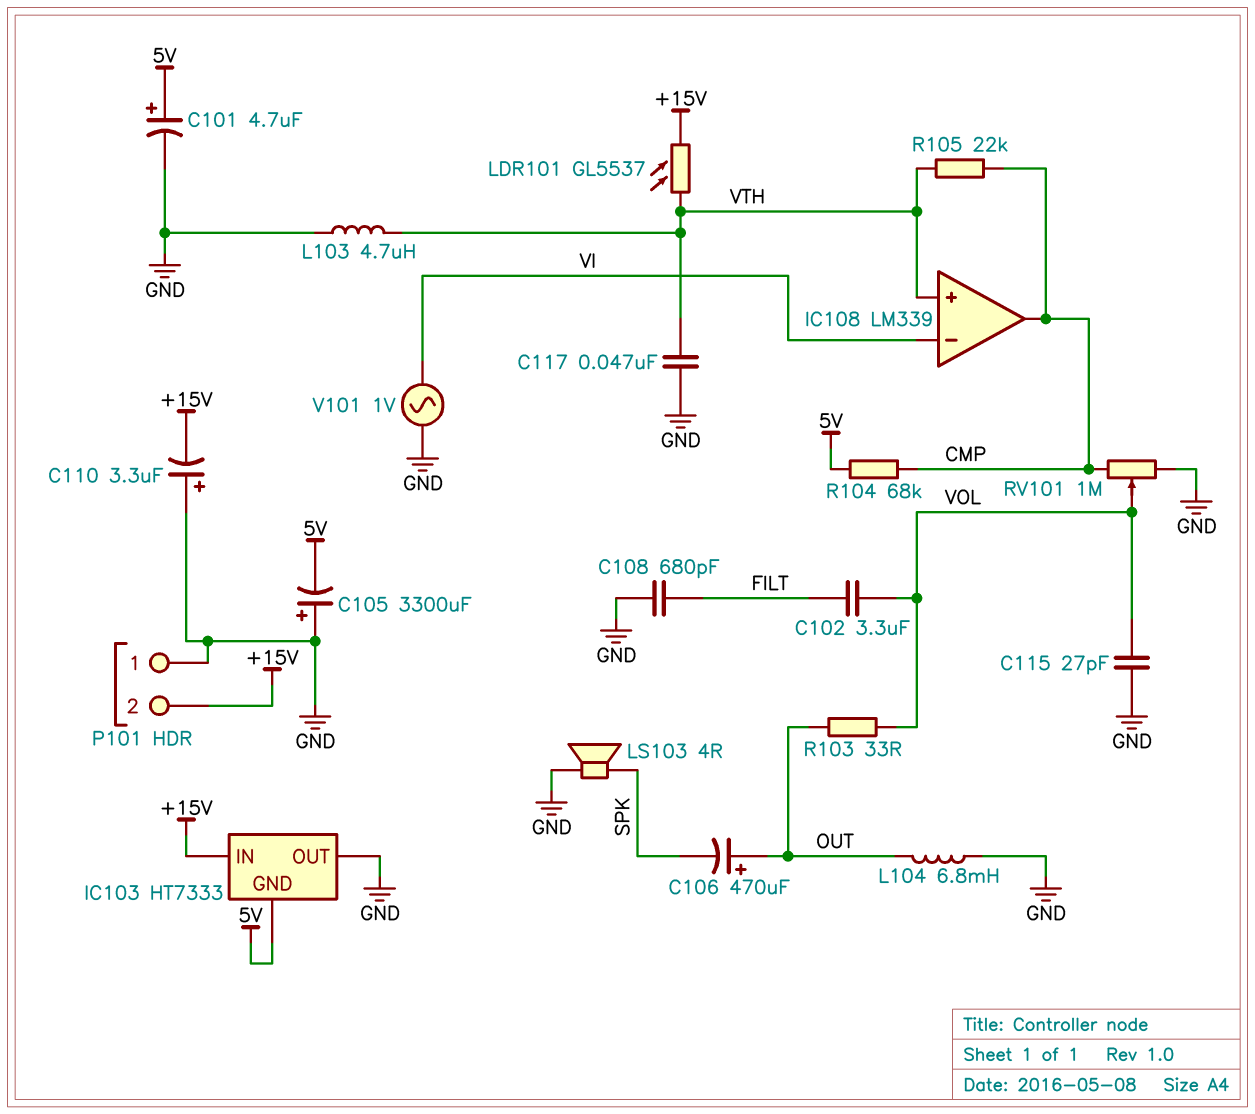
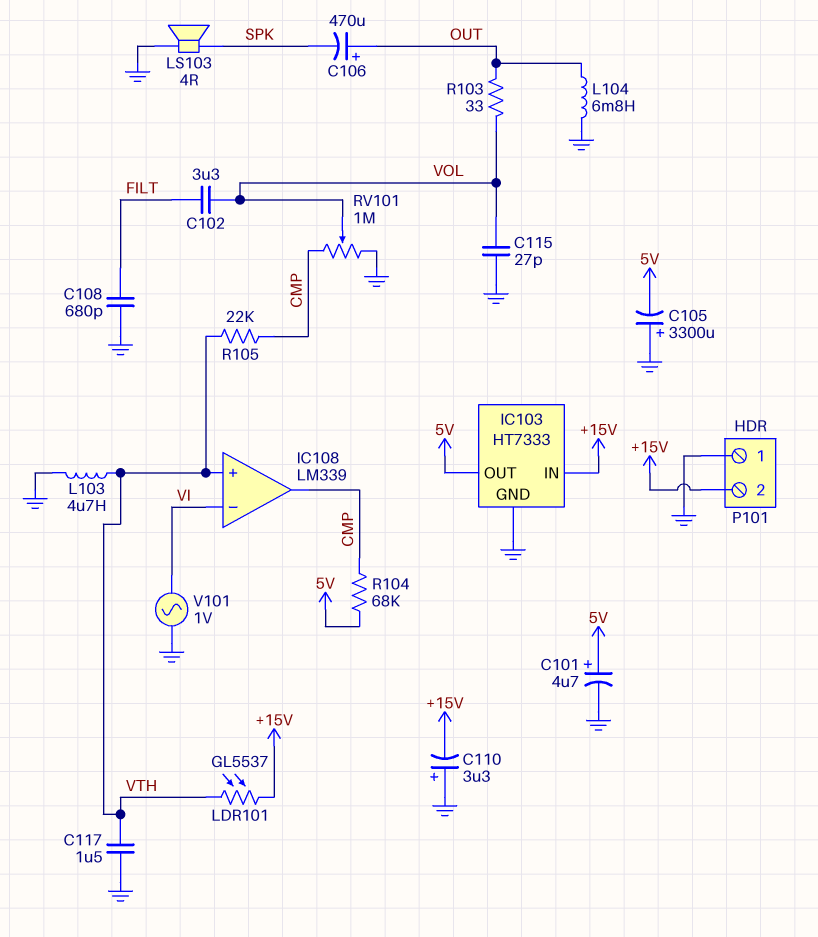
C117: 47nF (GND, VTH) -> 1.5uF (GND, VTH)
IC103 pin GND: 5V -> GND
IC103 pin OUT: GND -> 5V

